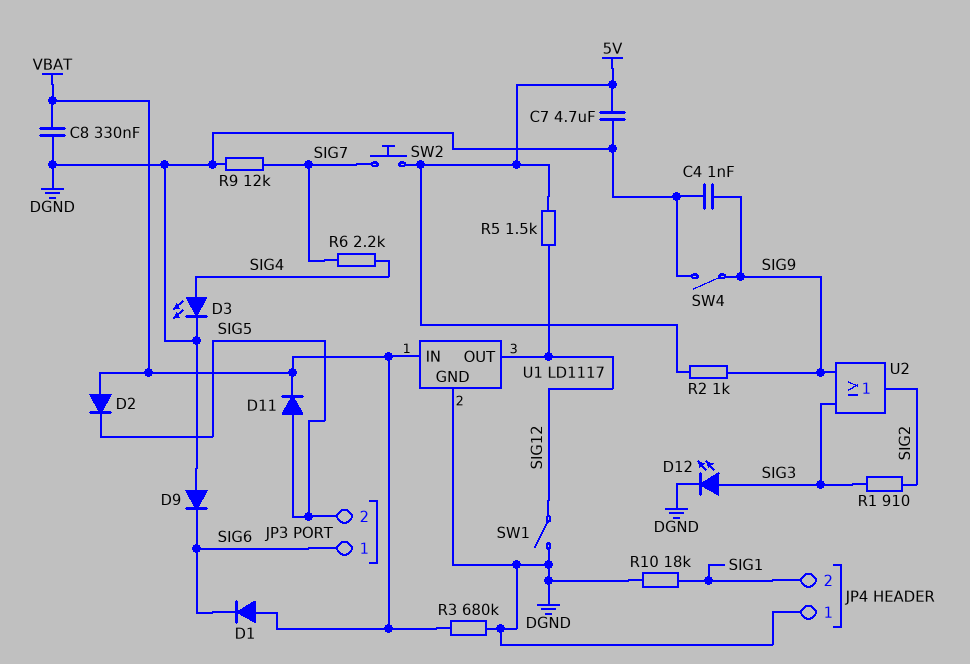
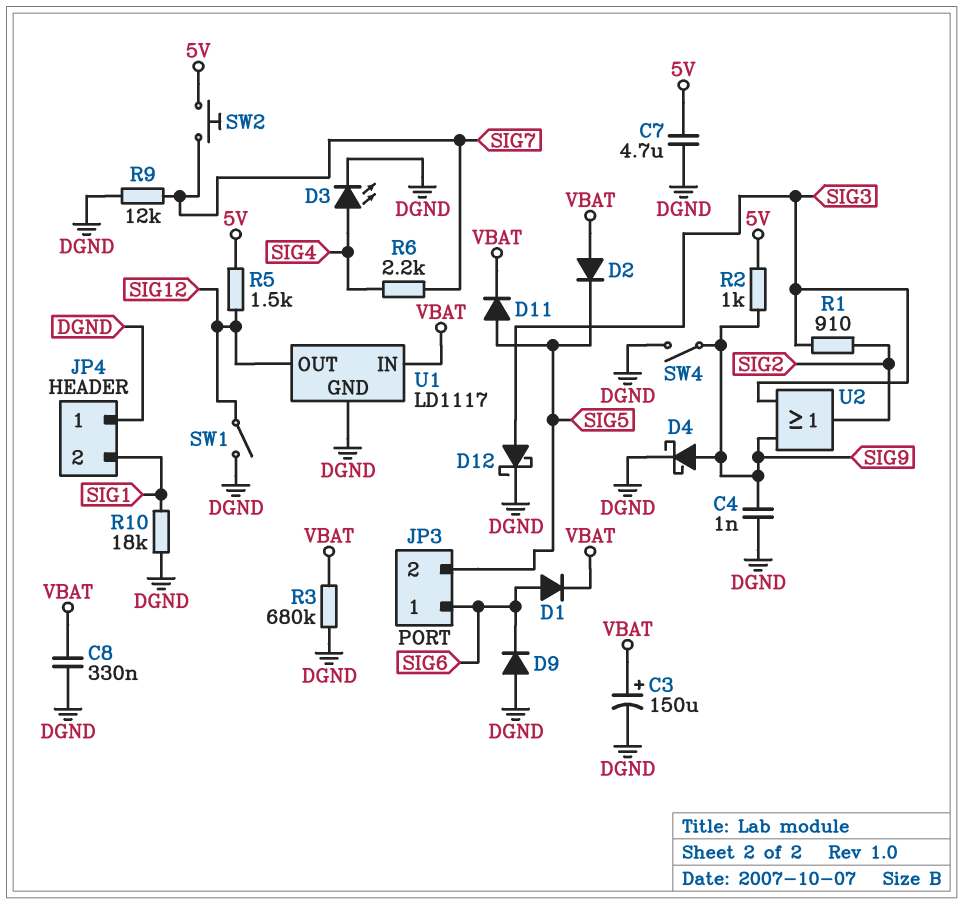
C3: none -> 150uF (plus VBAT, minus DGND)
D1: diode (A VBAT, K SIG6) -> diode (A SIG6, K VBAT)
D4: none -> schottky (A SIG9, K DGND)
D12: LED (A SIG3, K DGND) -> schottky (A SIG3, K DGND)

